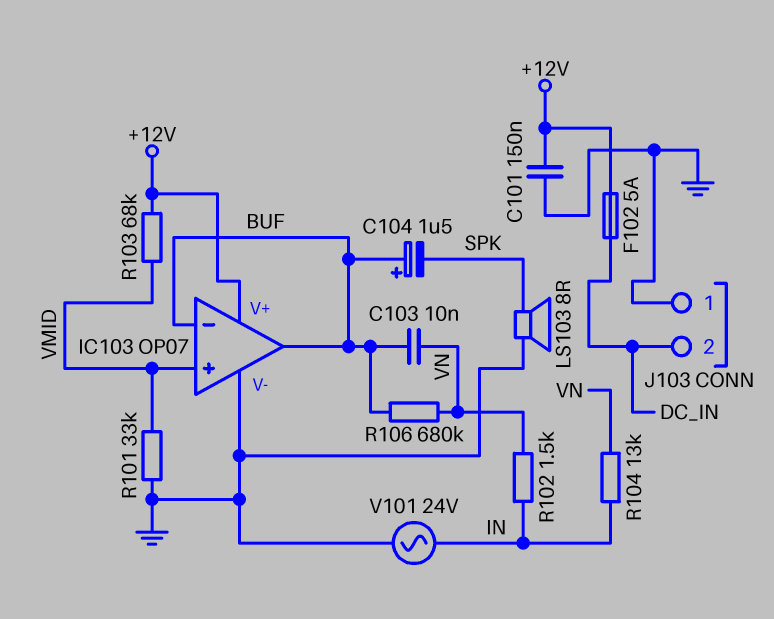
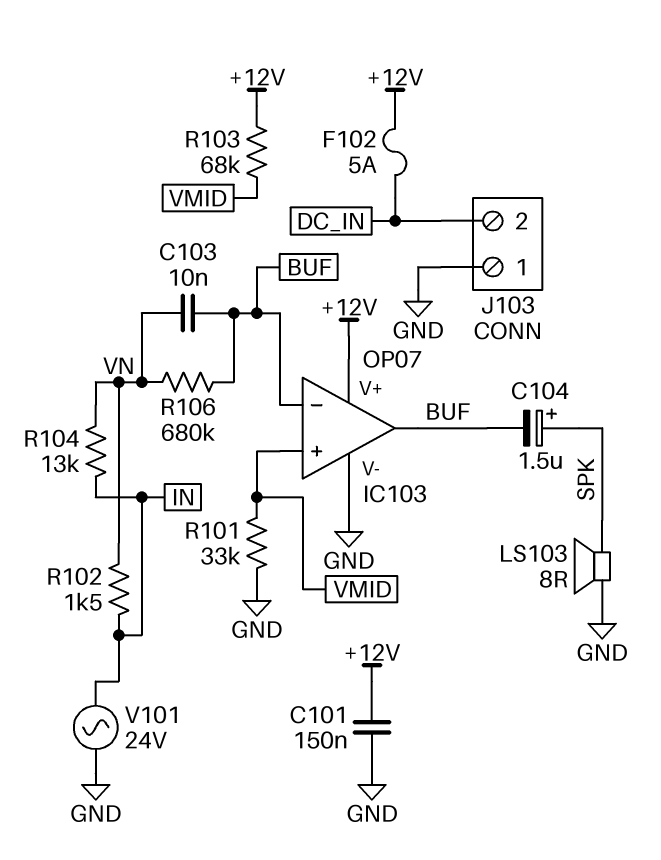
C104: 1.5uF (plus BUF, minus SPK) -> 1.5uF (plus SPK, minus BUF)

